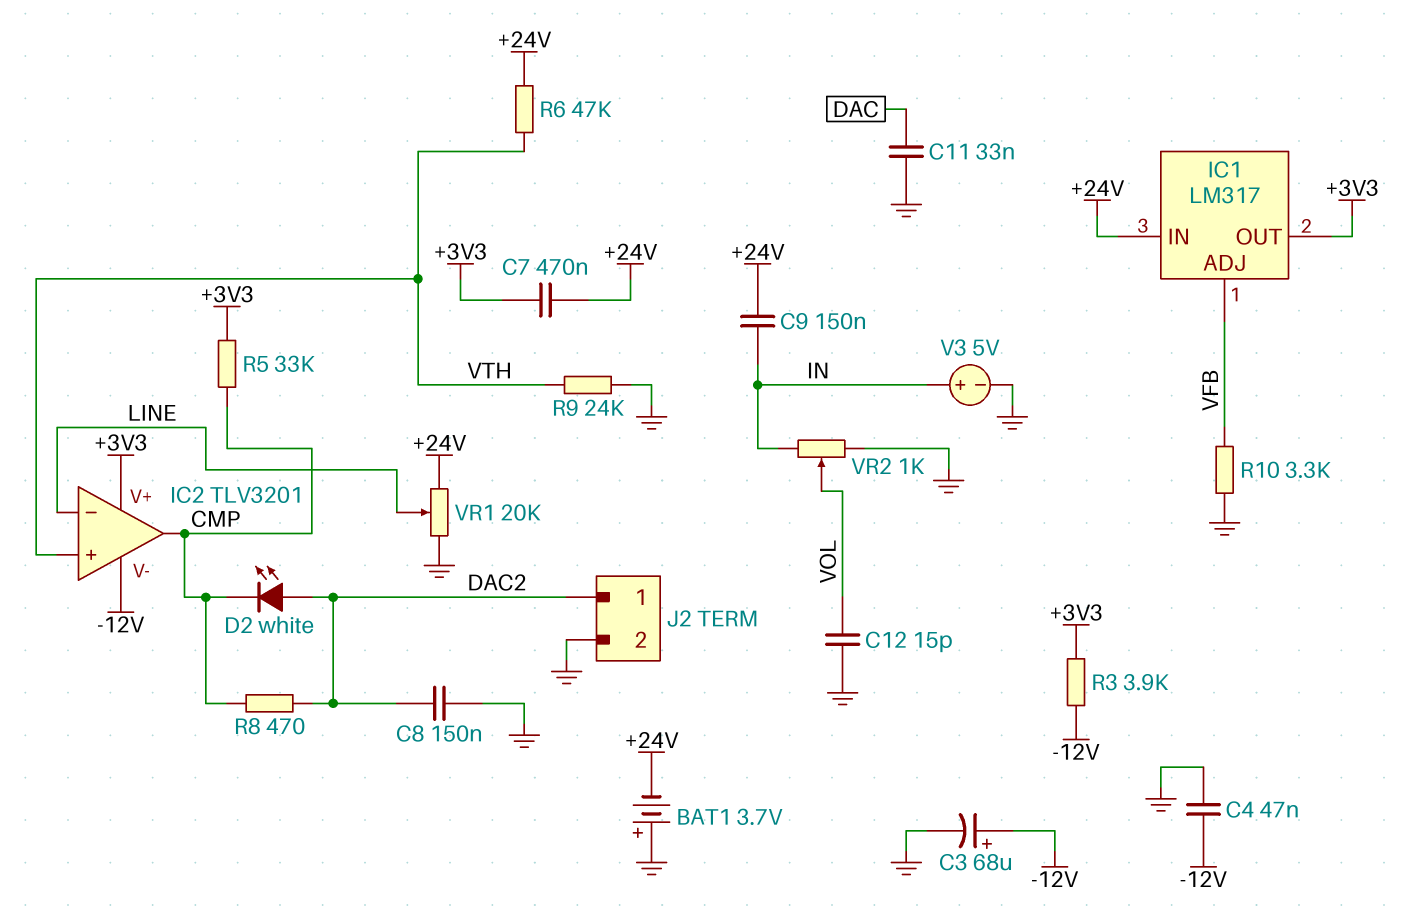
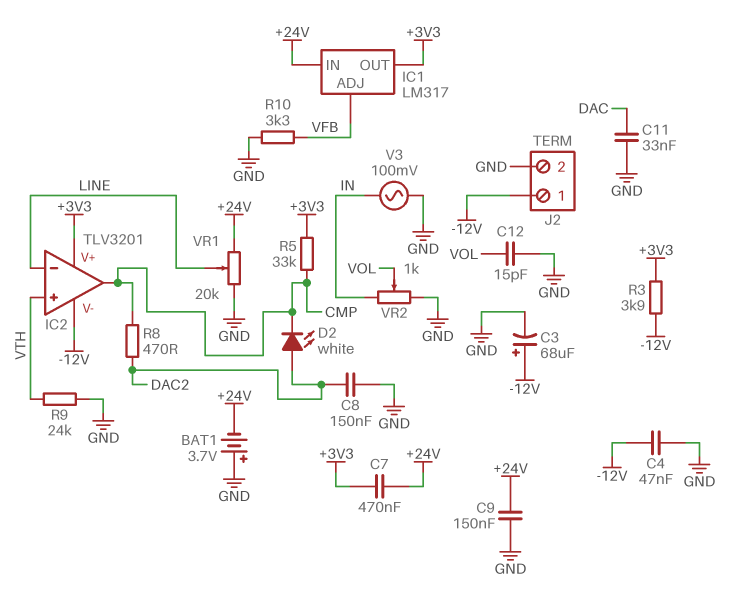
C9: 150nF (+24V, IN) -> 150nF (+24V, GND)
J2 pin 1: DAC2 -> -12V
R6: 47k (+24V, VTH) -> none
V3: 5V (plus IN, minus GND) -> AC 100mV (GND, IN)

